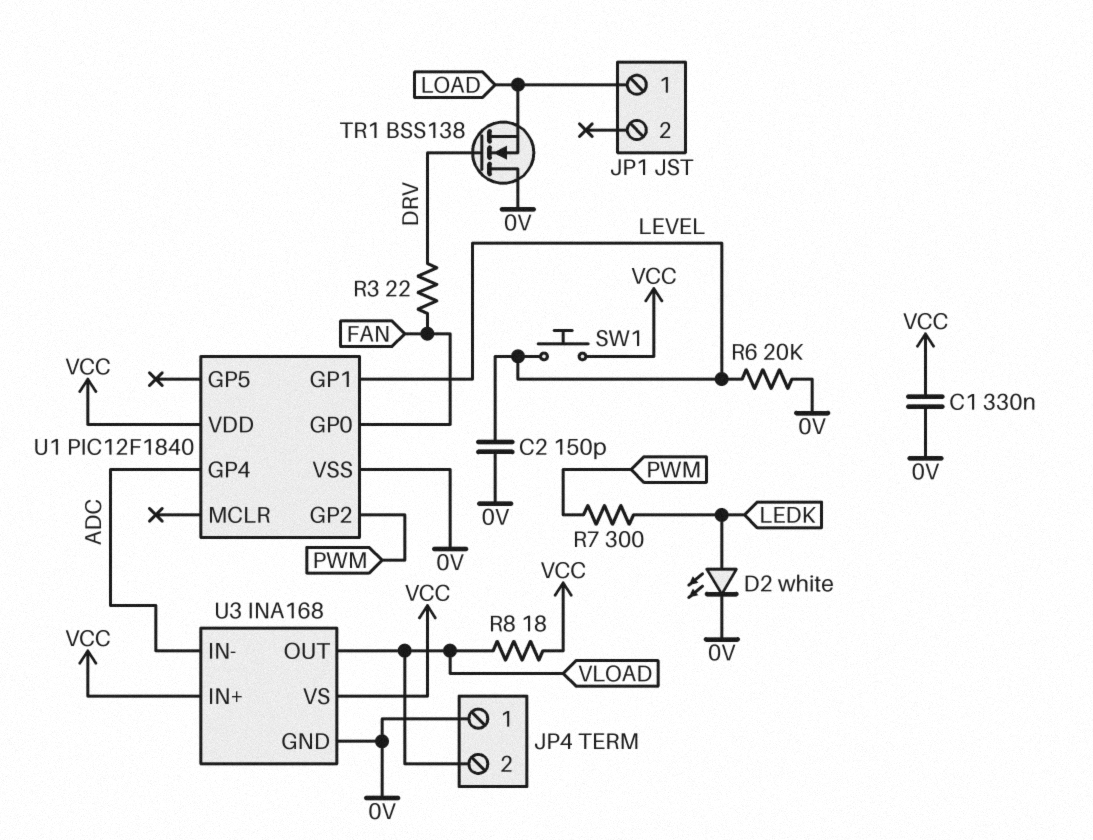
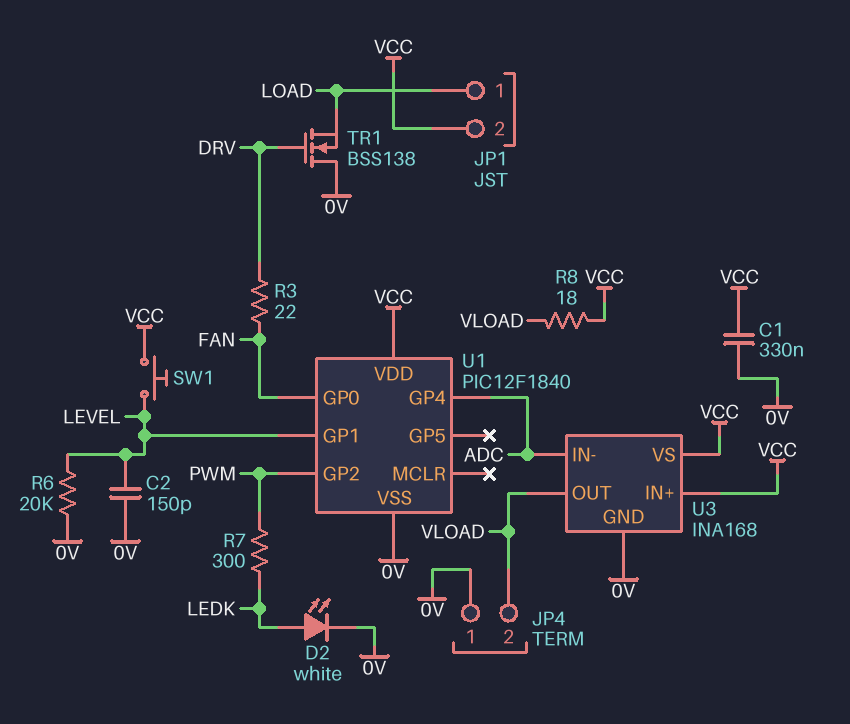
JP1 pin 2: none -> VCC

